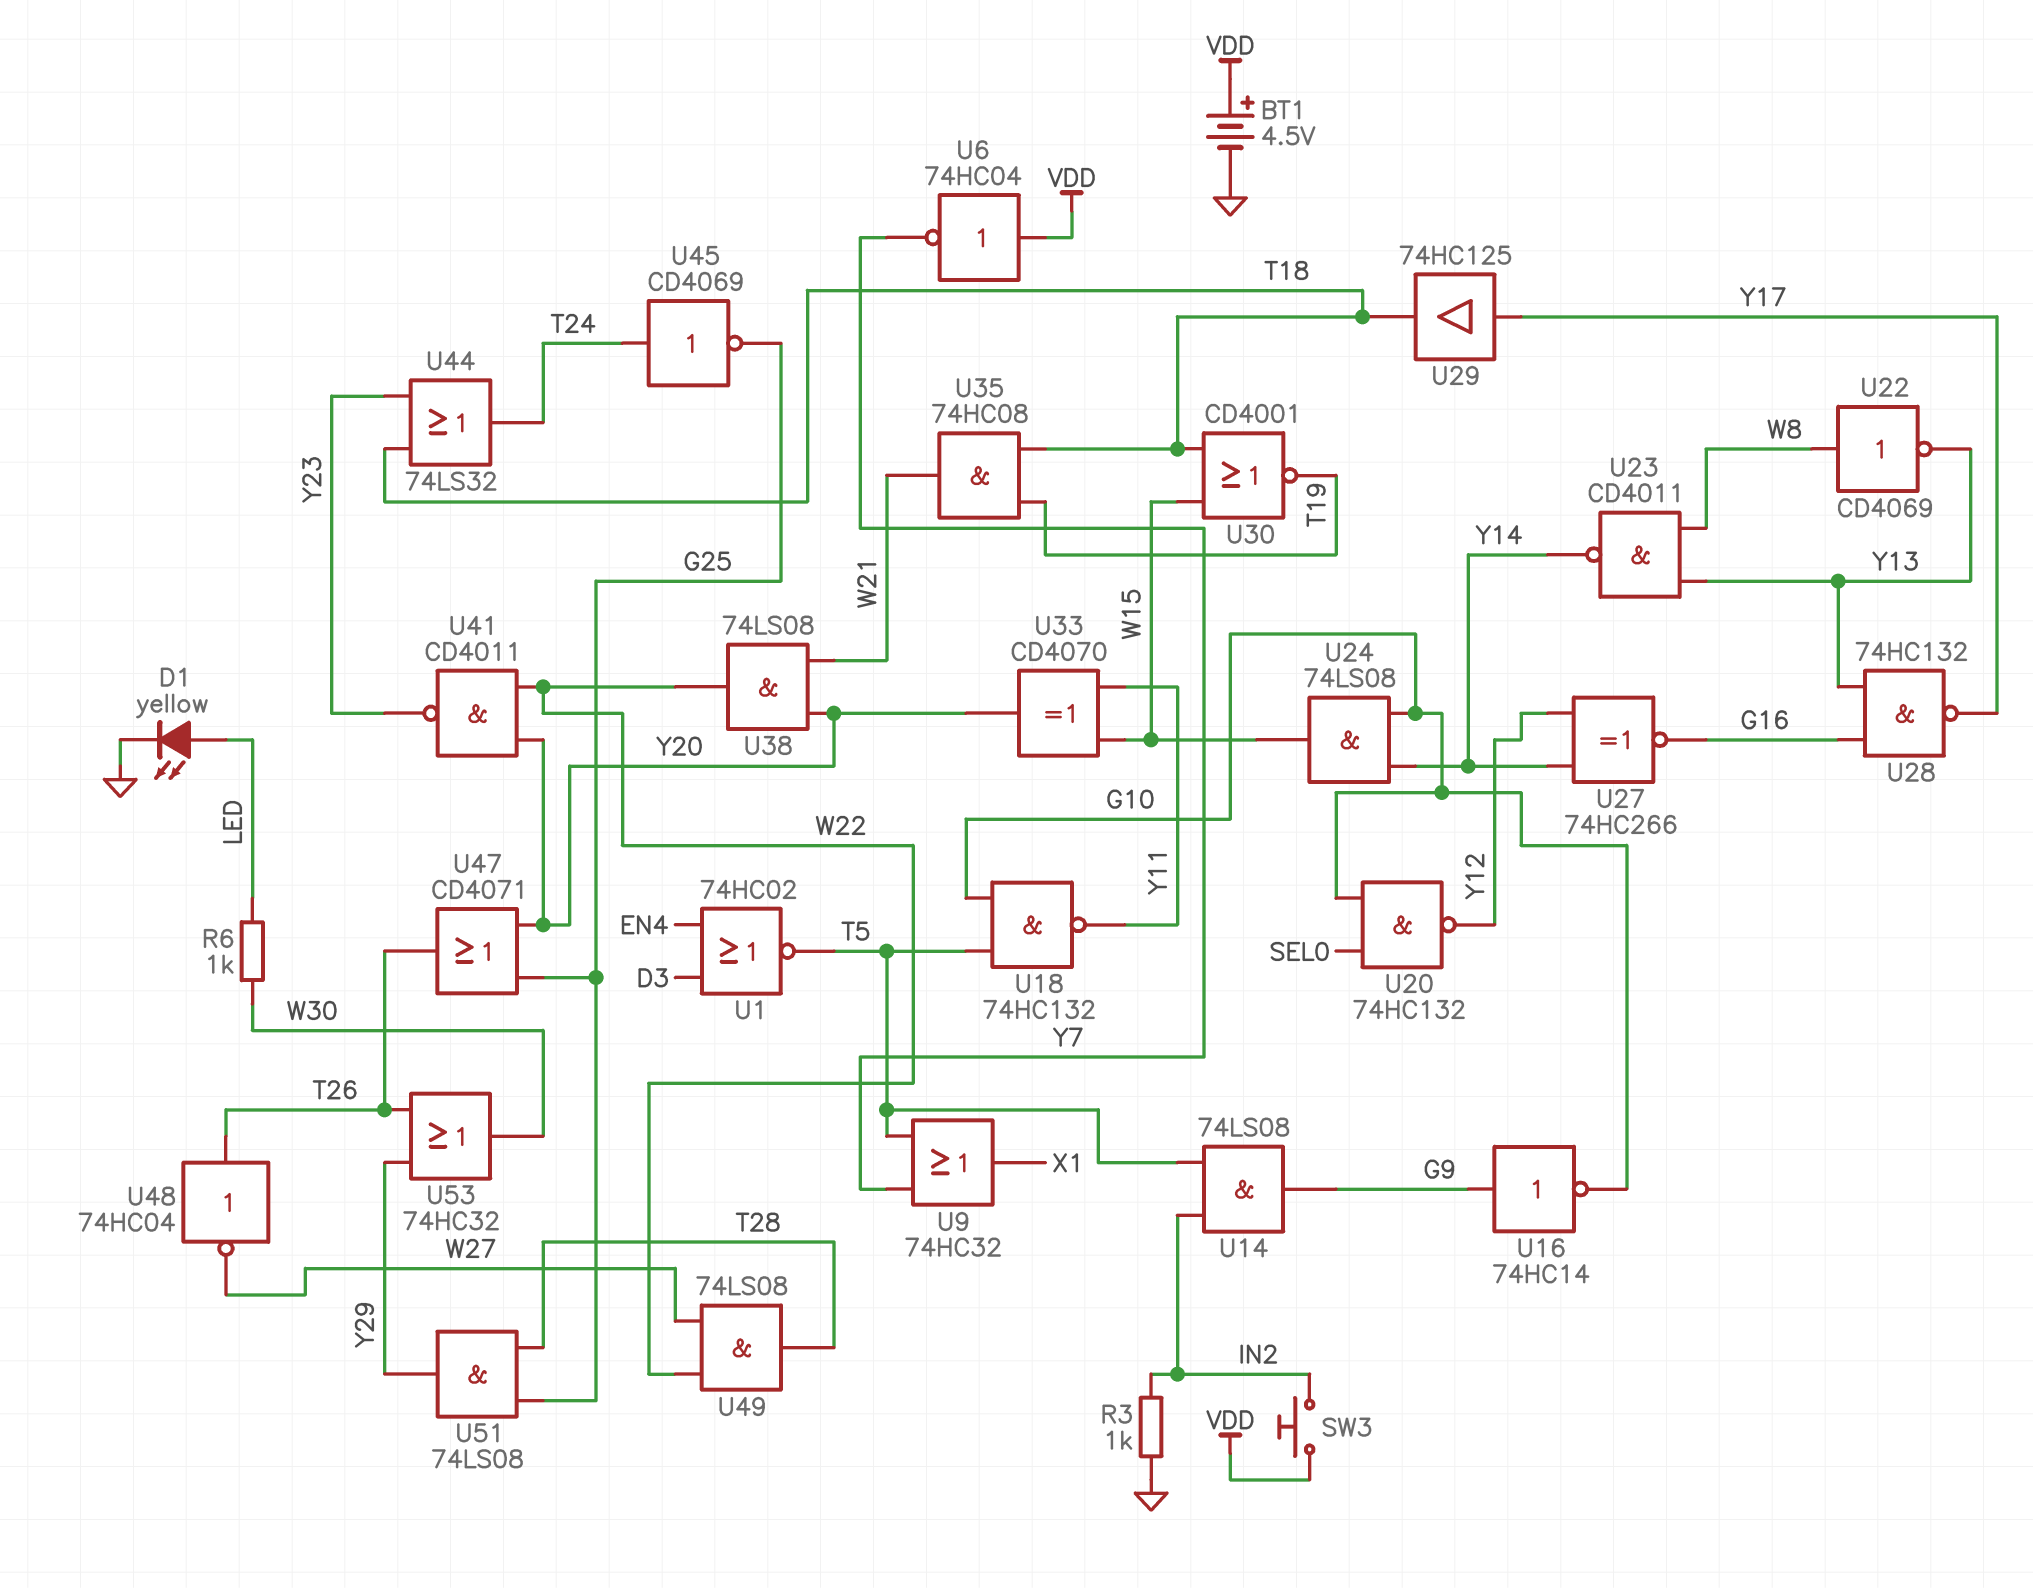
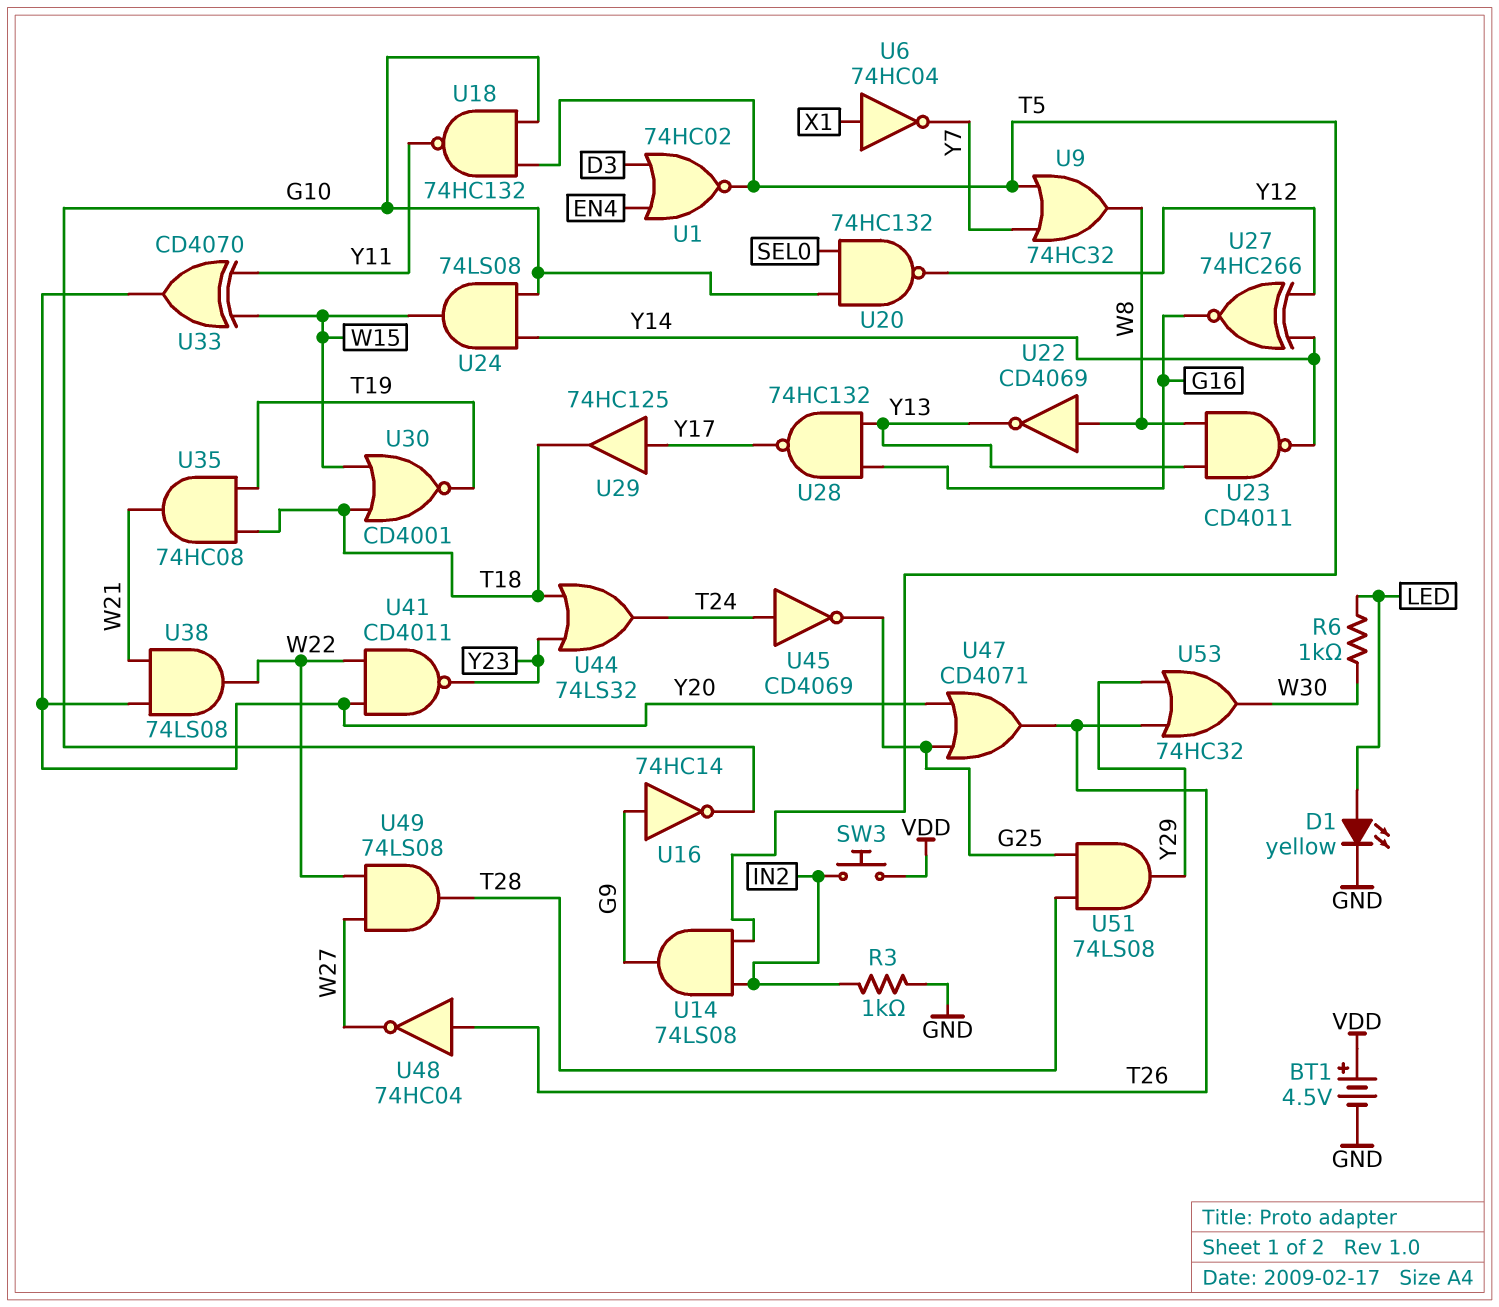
U6: NOT 74HC04 (in VDD, out Y7) -> NOT 74HC04 (in X1, out Y7)
U9: OR 74HC32 (in T5, in Y7, out X1) -> OR 74HC32 (in T5, in Y7, out W8)

